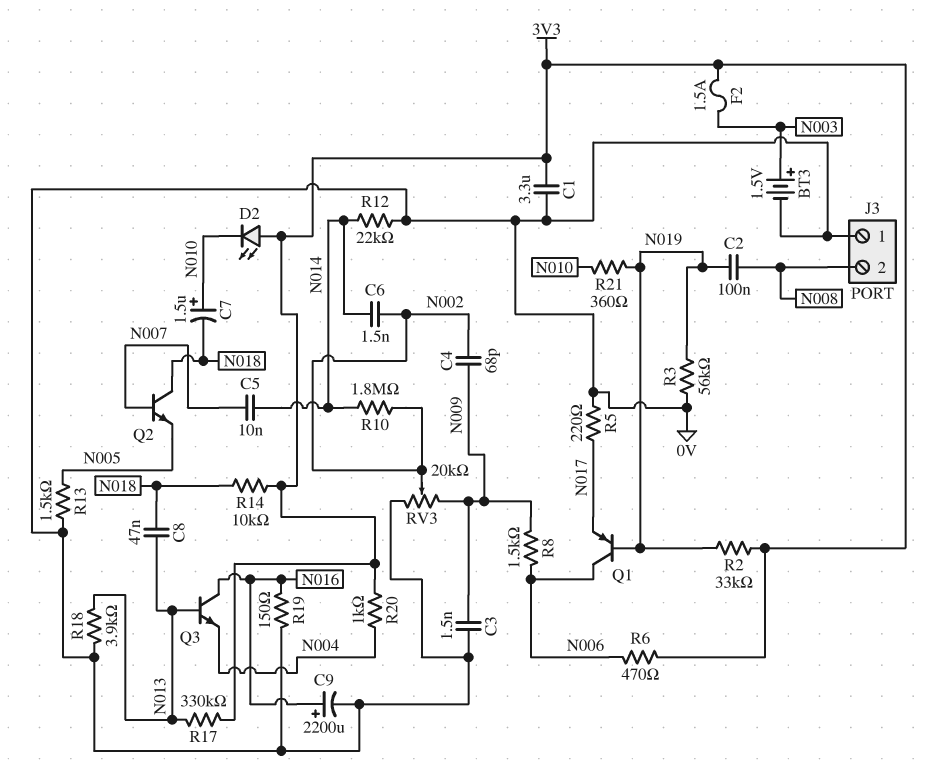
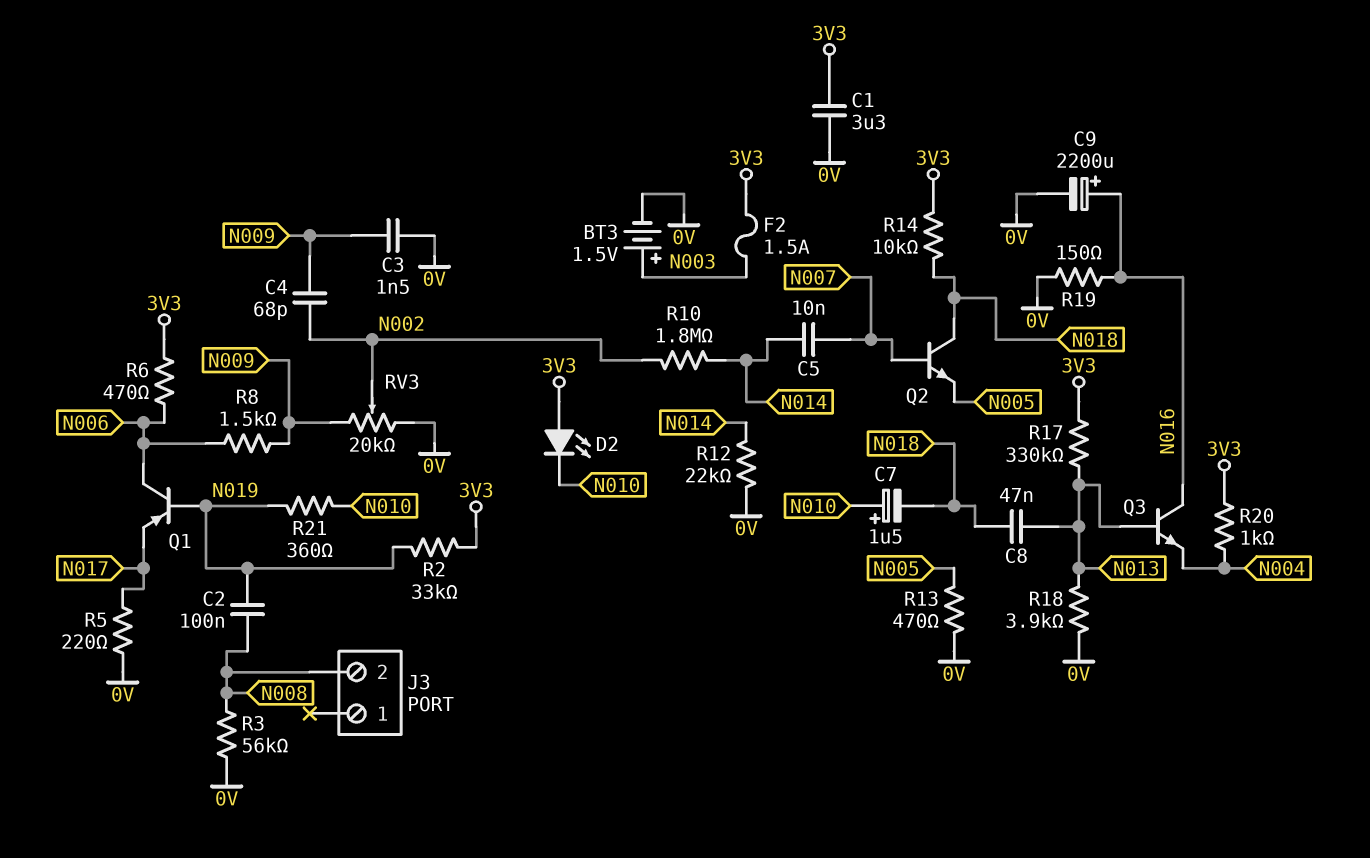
C6: 1.5nF (N002, N014) -> none
J3 pin 1: 0V -> none
R3: 56k (0V, N019) -> 56k (0V, N008)
R13: 1.5k (0V, N005) -> 470 (0V, N005)

